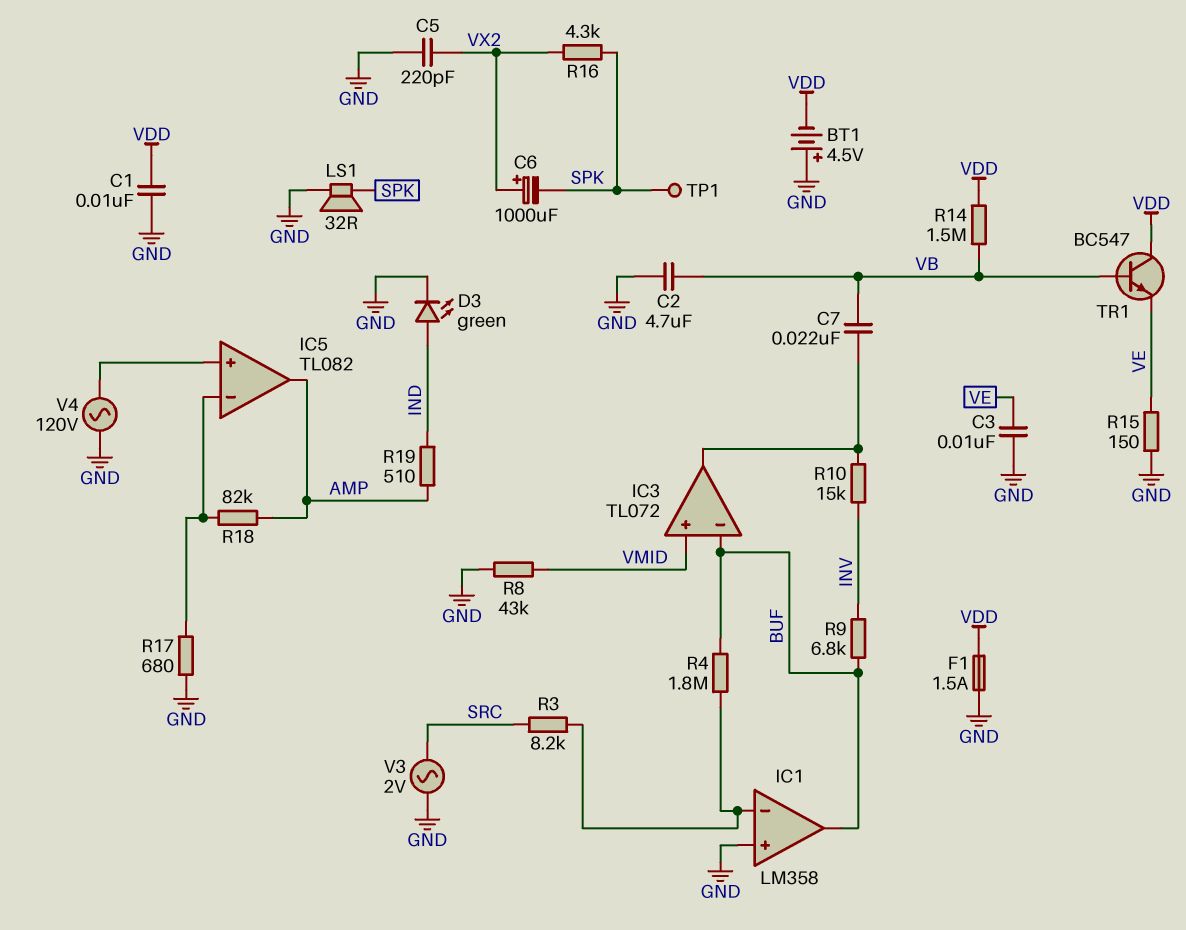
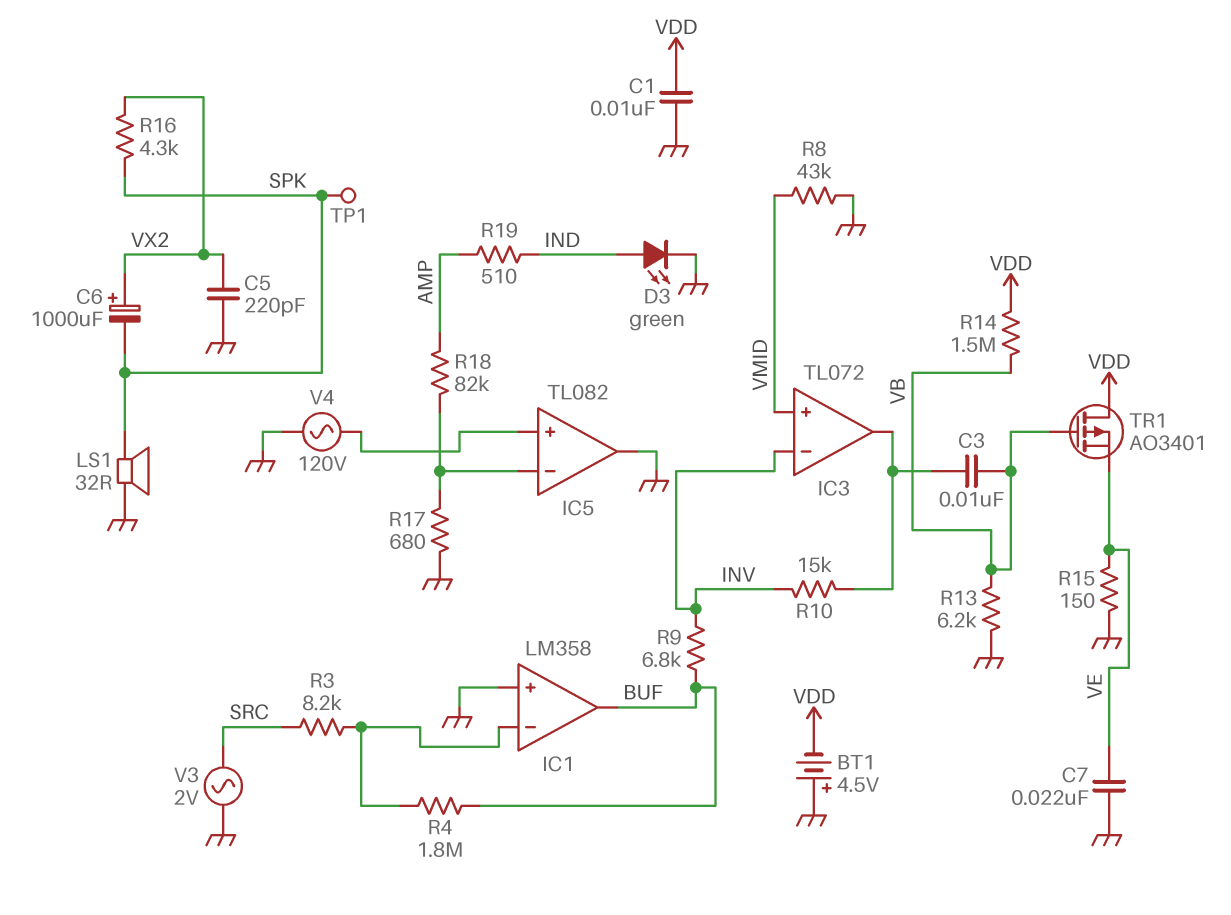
C2: 4.7uF (GND, VB) -> none
C3: 10nF (GND, VE) -> 10nF (IC3/out, VB)
C7: 22nF (IC3/out, VB) -> 22nF (GND, VE)
F1: 1.5A (GND, VDD) -> none
IC3 pin in-: BUF -> INV
IC5 pin out: AMP -> GND
R13: none -> 6.2k (GND, VB)
TR1: NPN BC547 (B VB, C VDD, E VE) -> PMOS AO3401 (G VB, D VDD, S VE)

